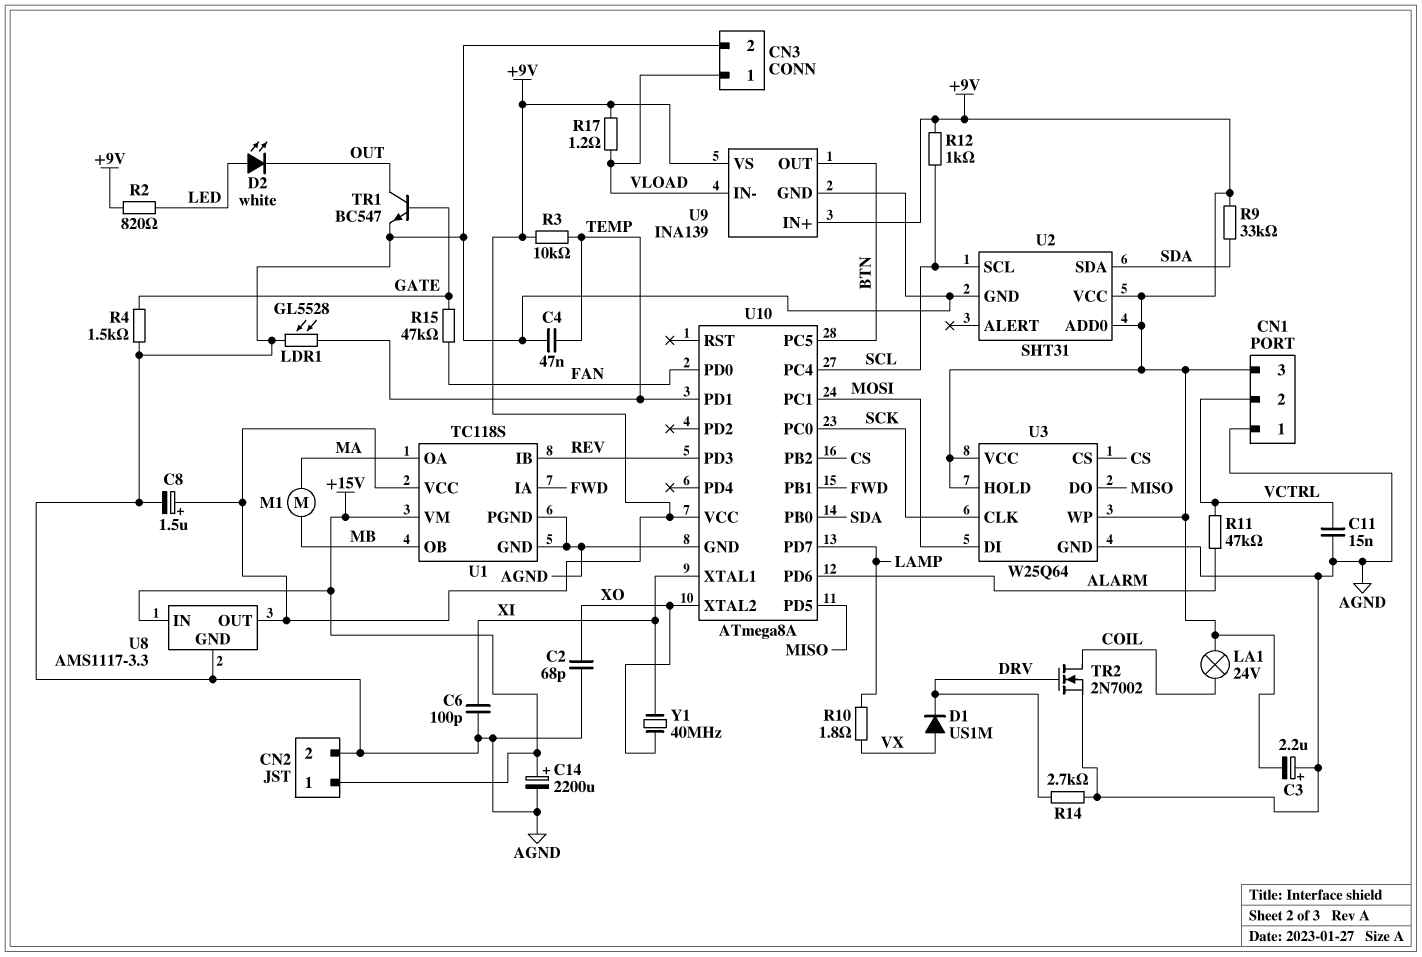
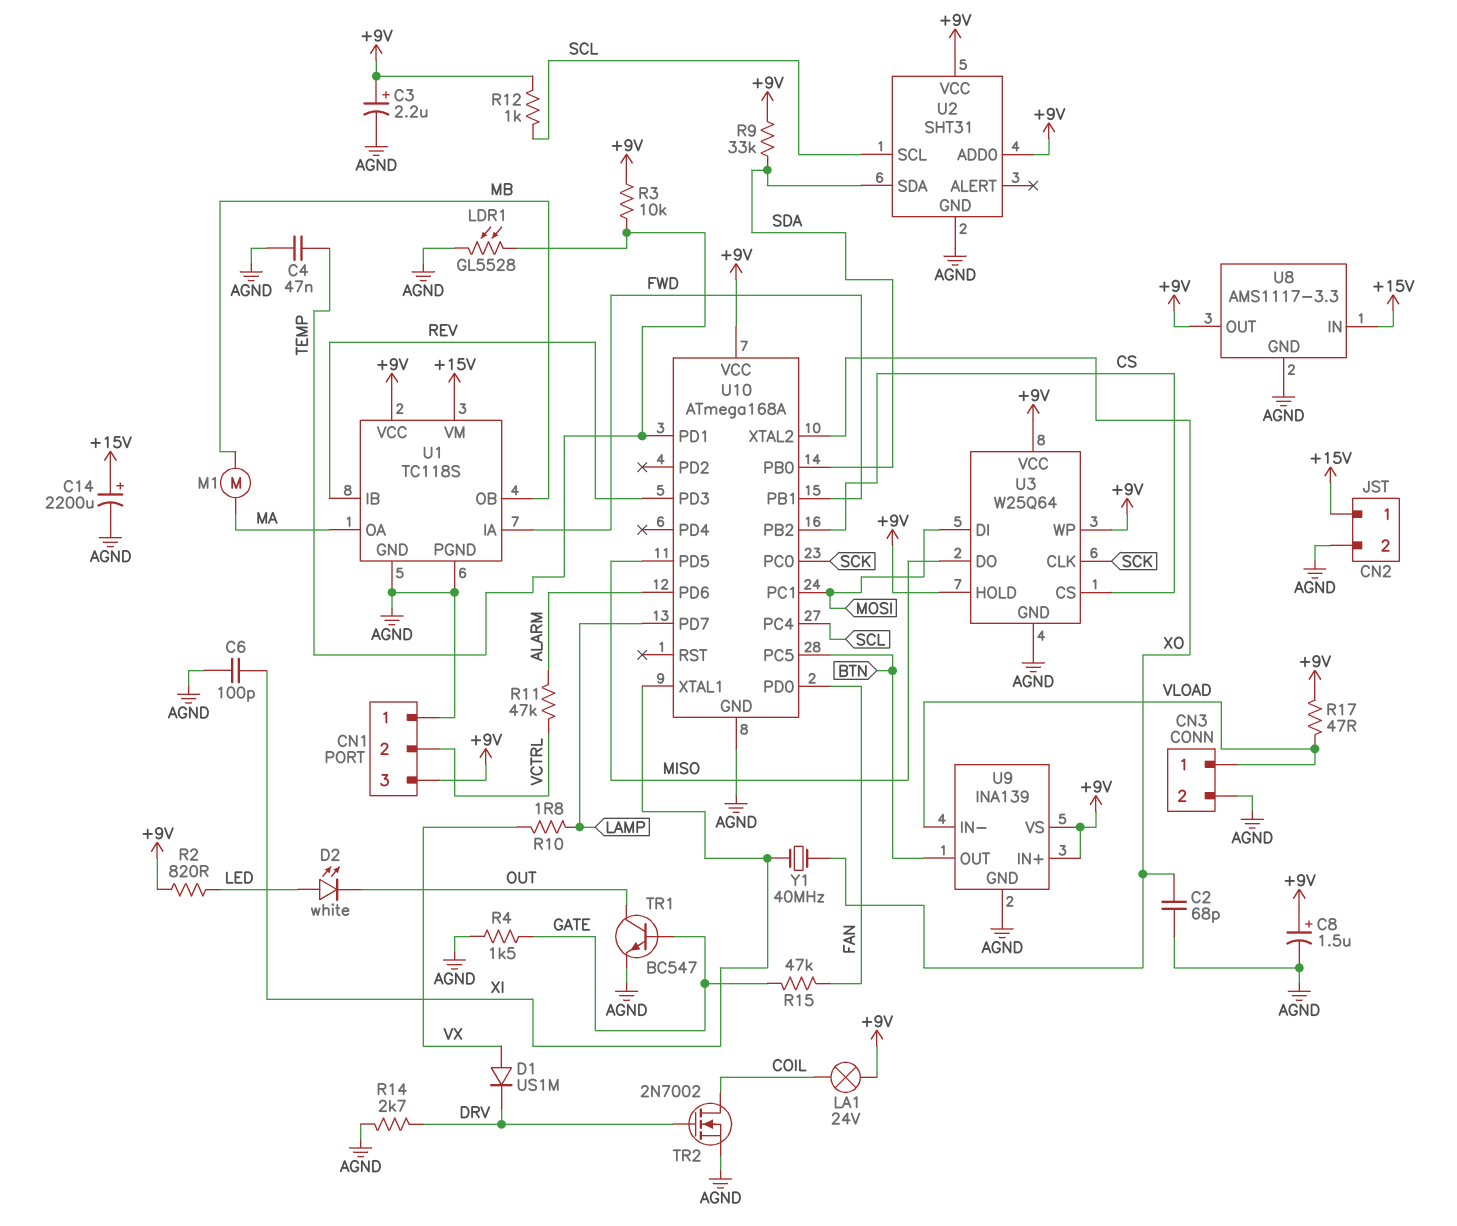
C3: 2.2uF (plus AGND, minus +9V) -> 2.2uF (plus +9V, minus AGND)
C11: 15nF (AGND, VCTRL) -> none
R17: 1.2 (+9V, VLOAD) -> 47 (+9V, VLOAD)
U10: ATmega8A -> ATmega168A

